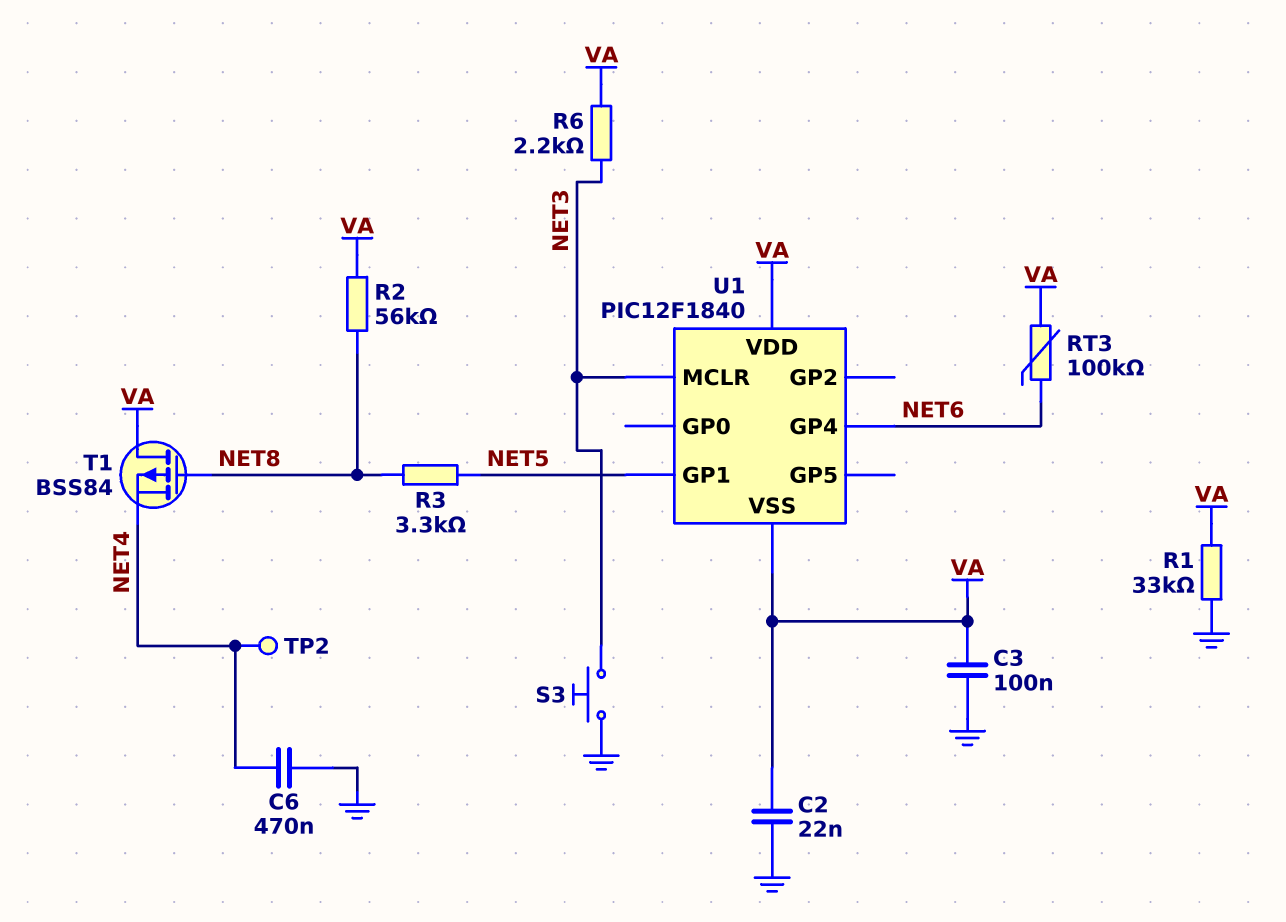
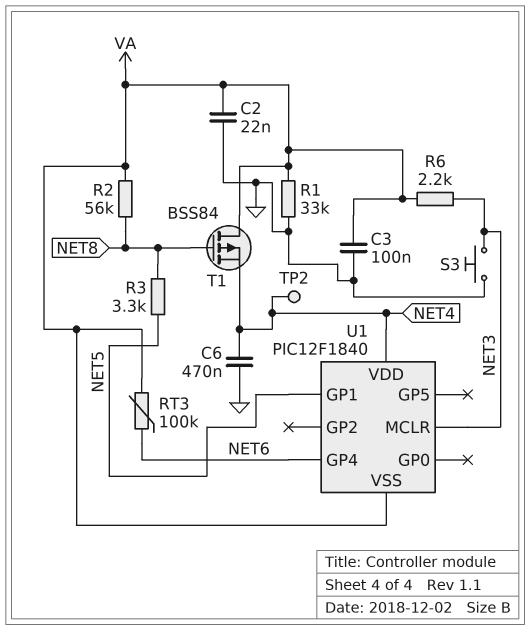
U1 pin VDD: VA -> NET4

